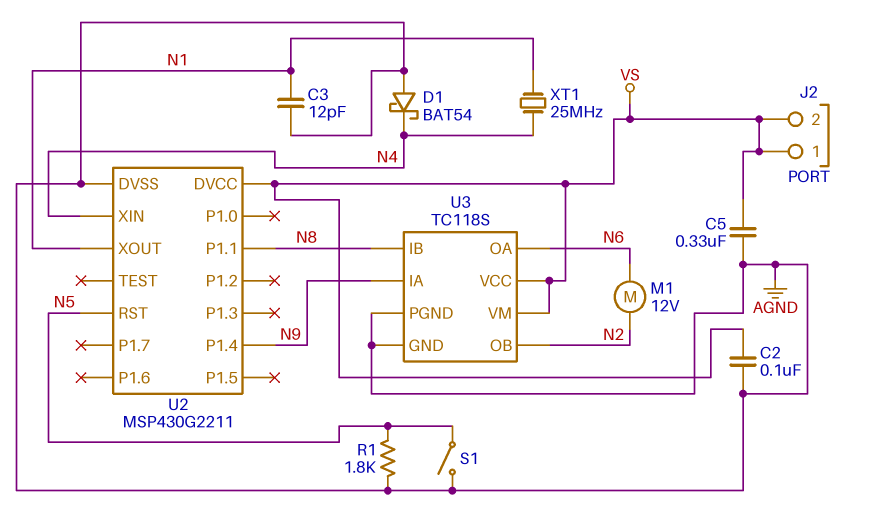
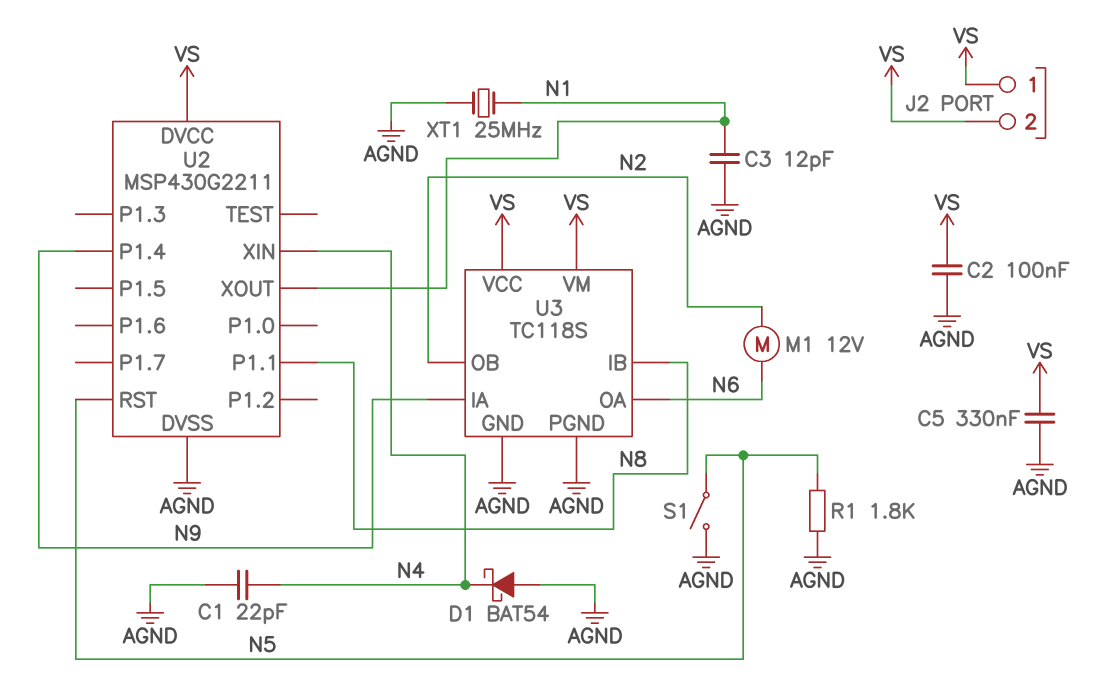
C1: none -> 22pF (AGND, N4)
XT1: 25MHz (N1, N4) -> 25MHz (AGND, N1)

